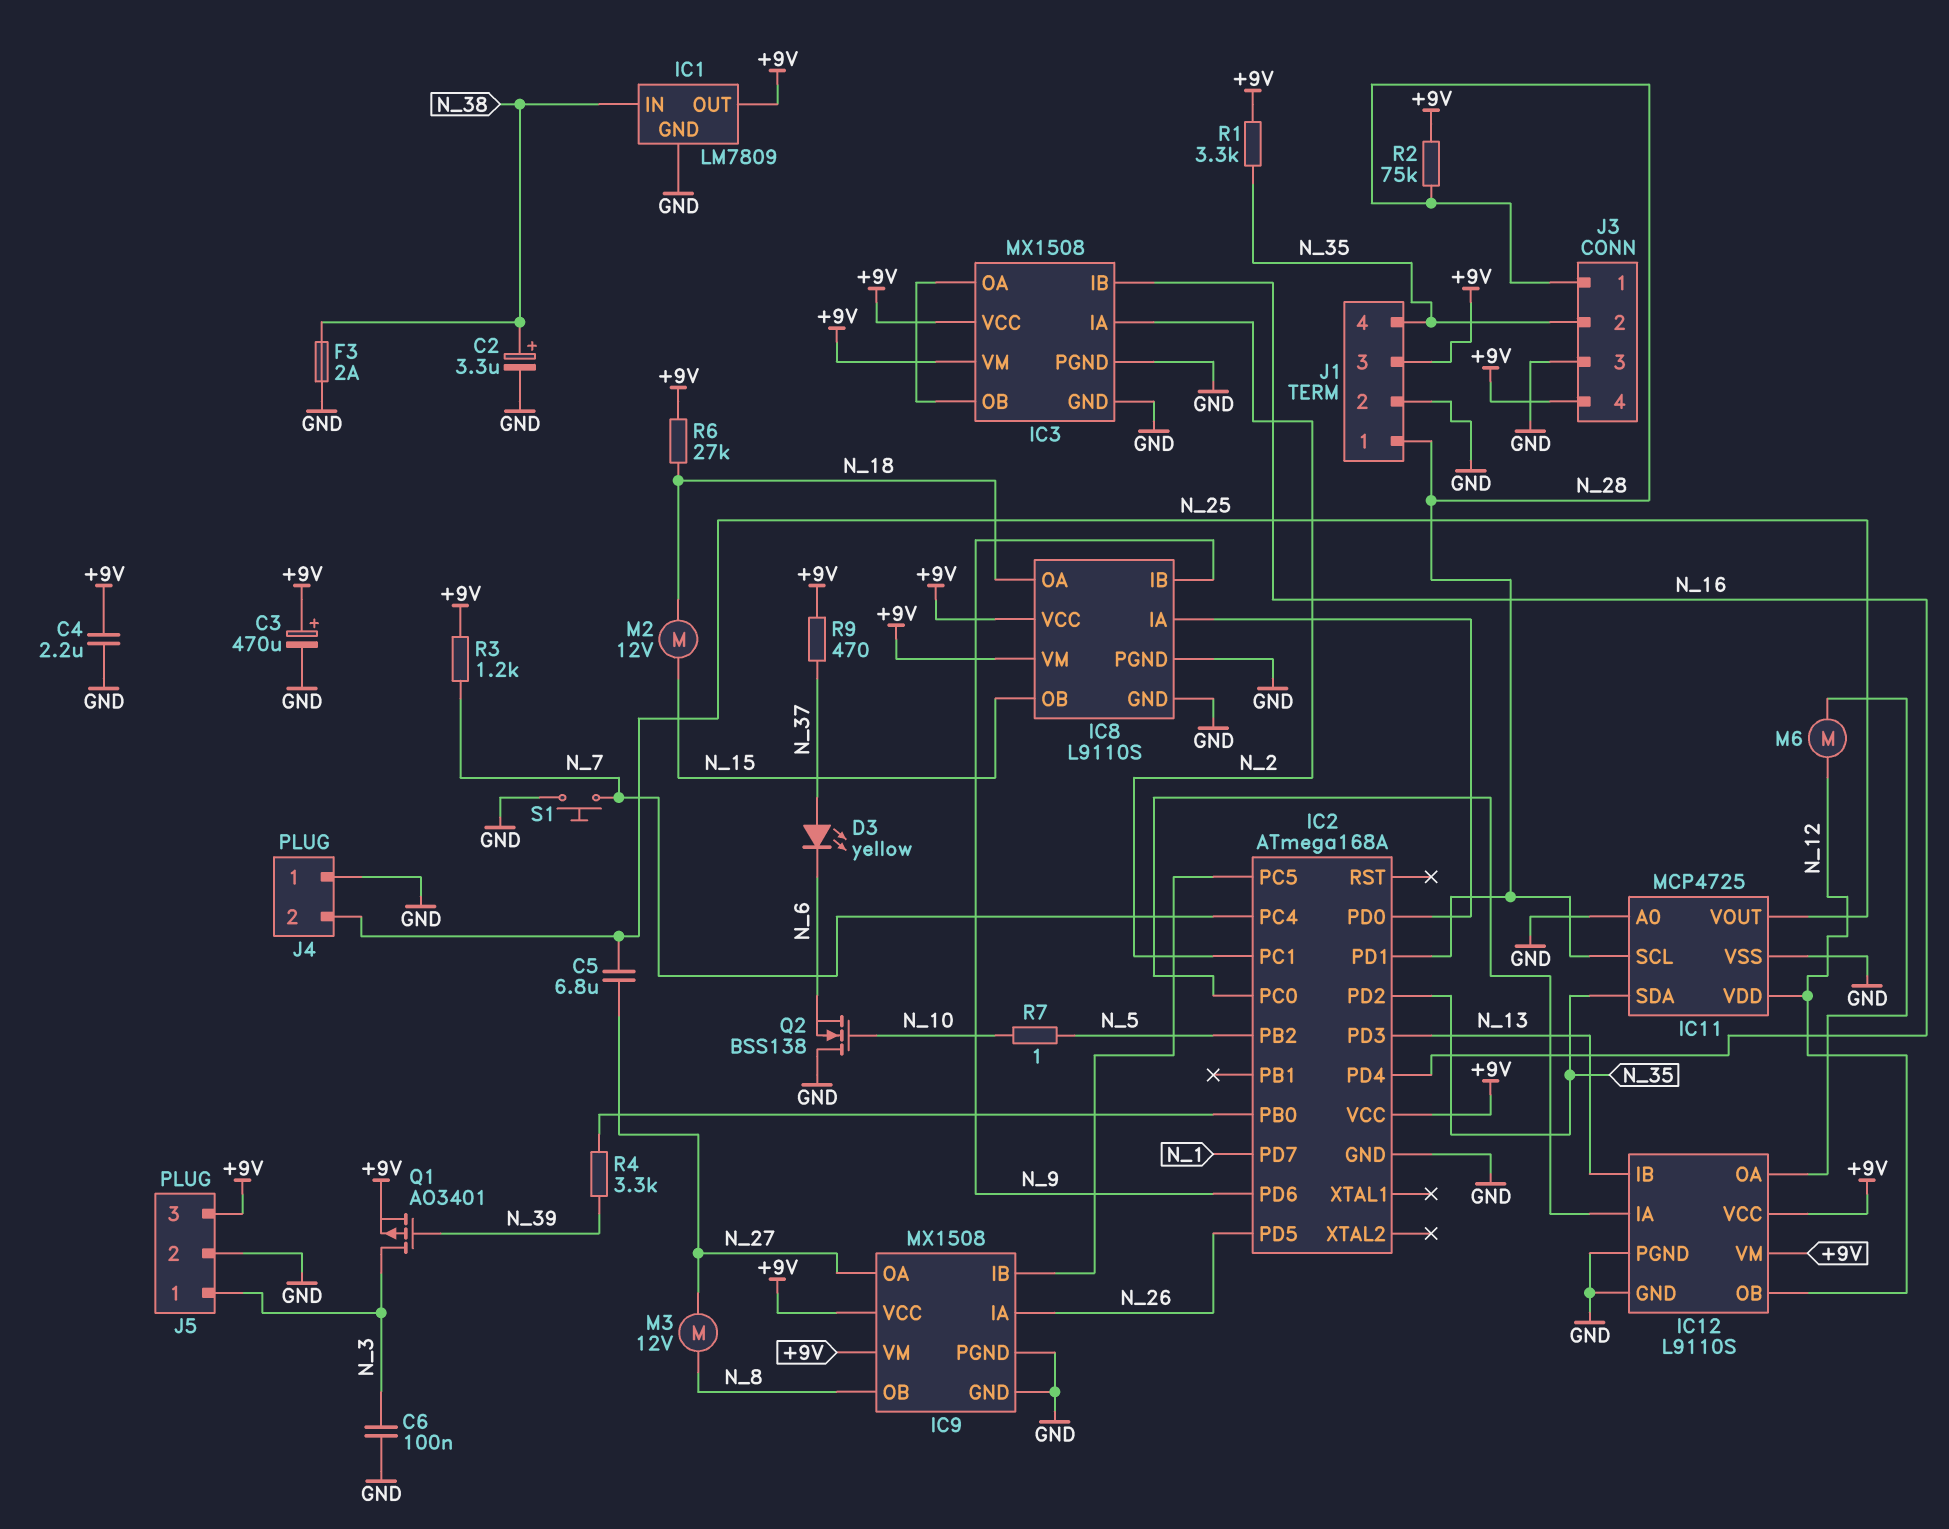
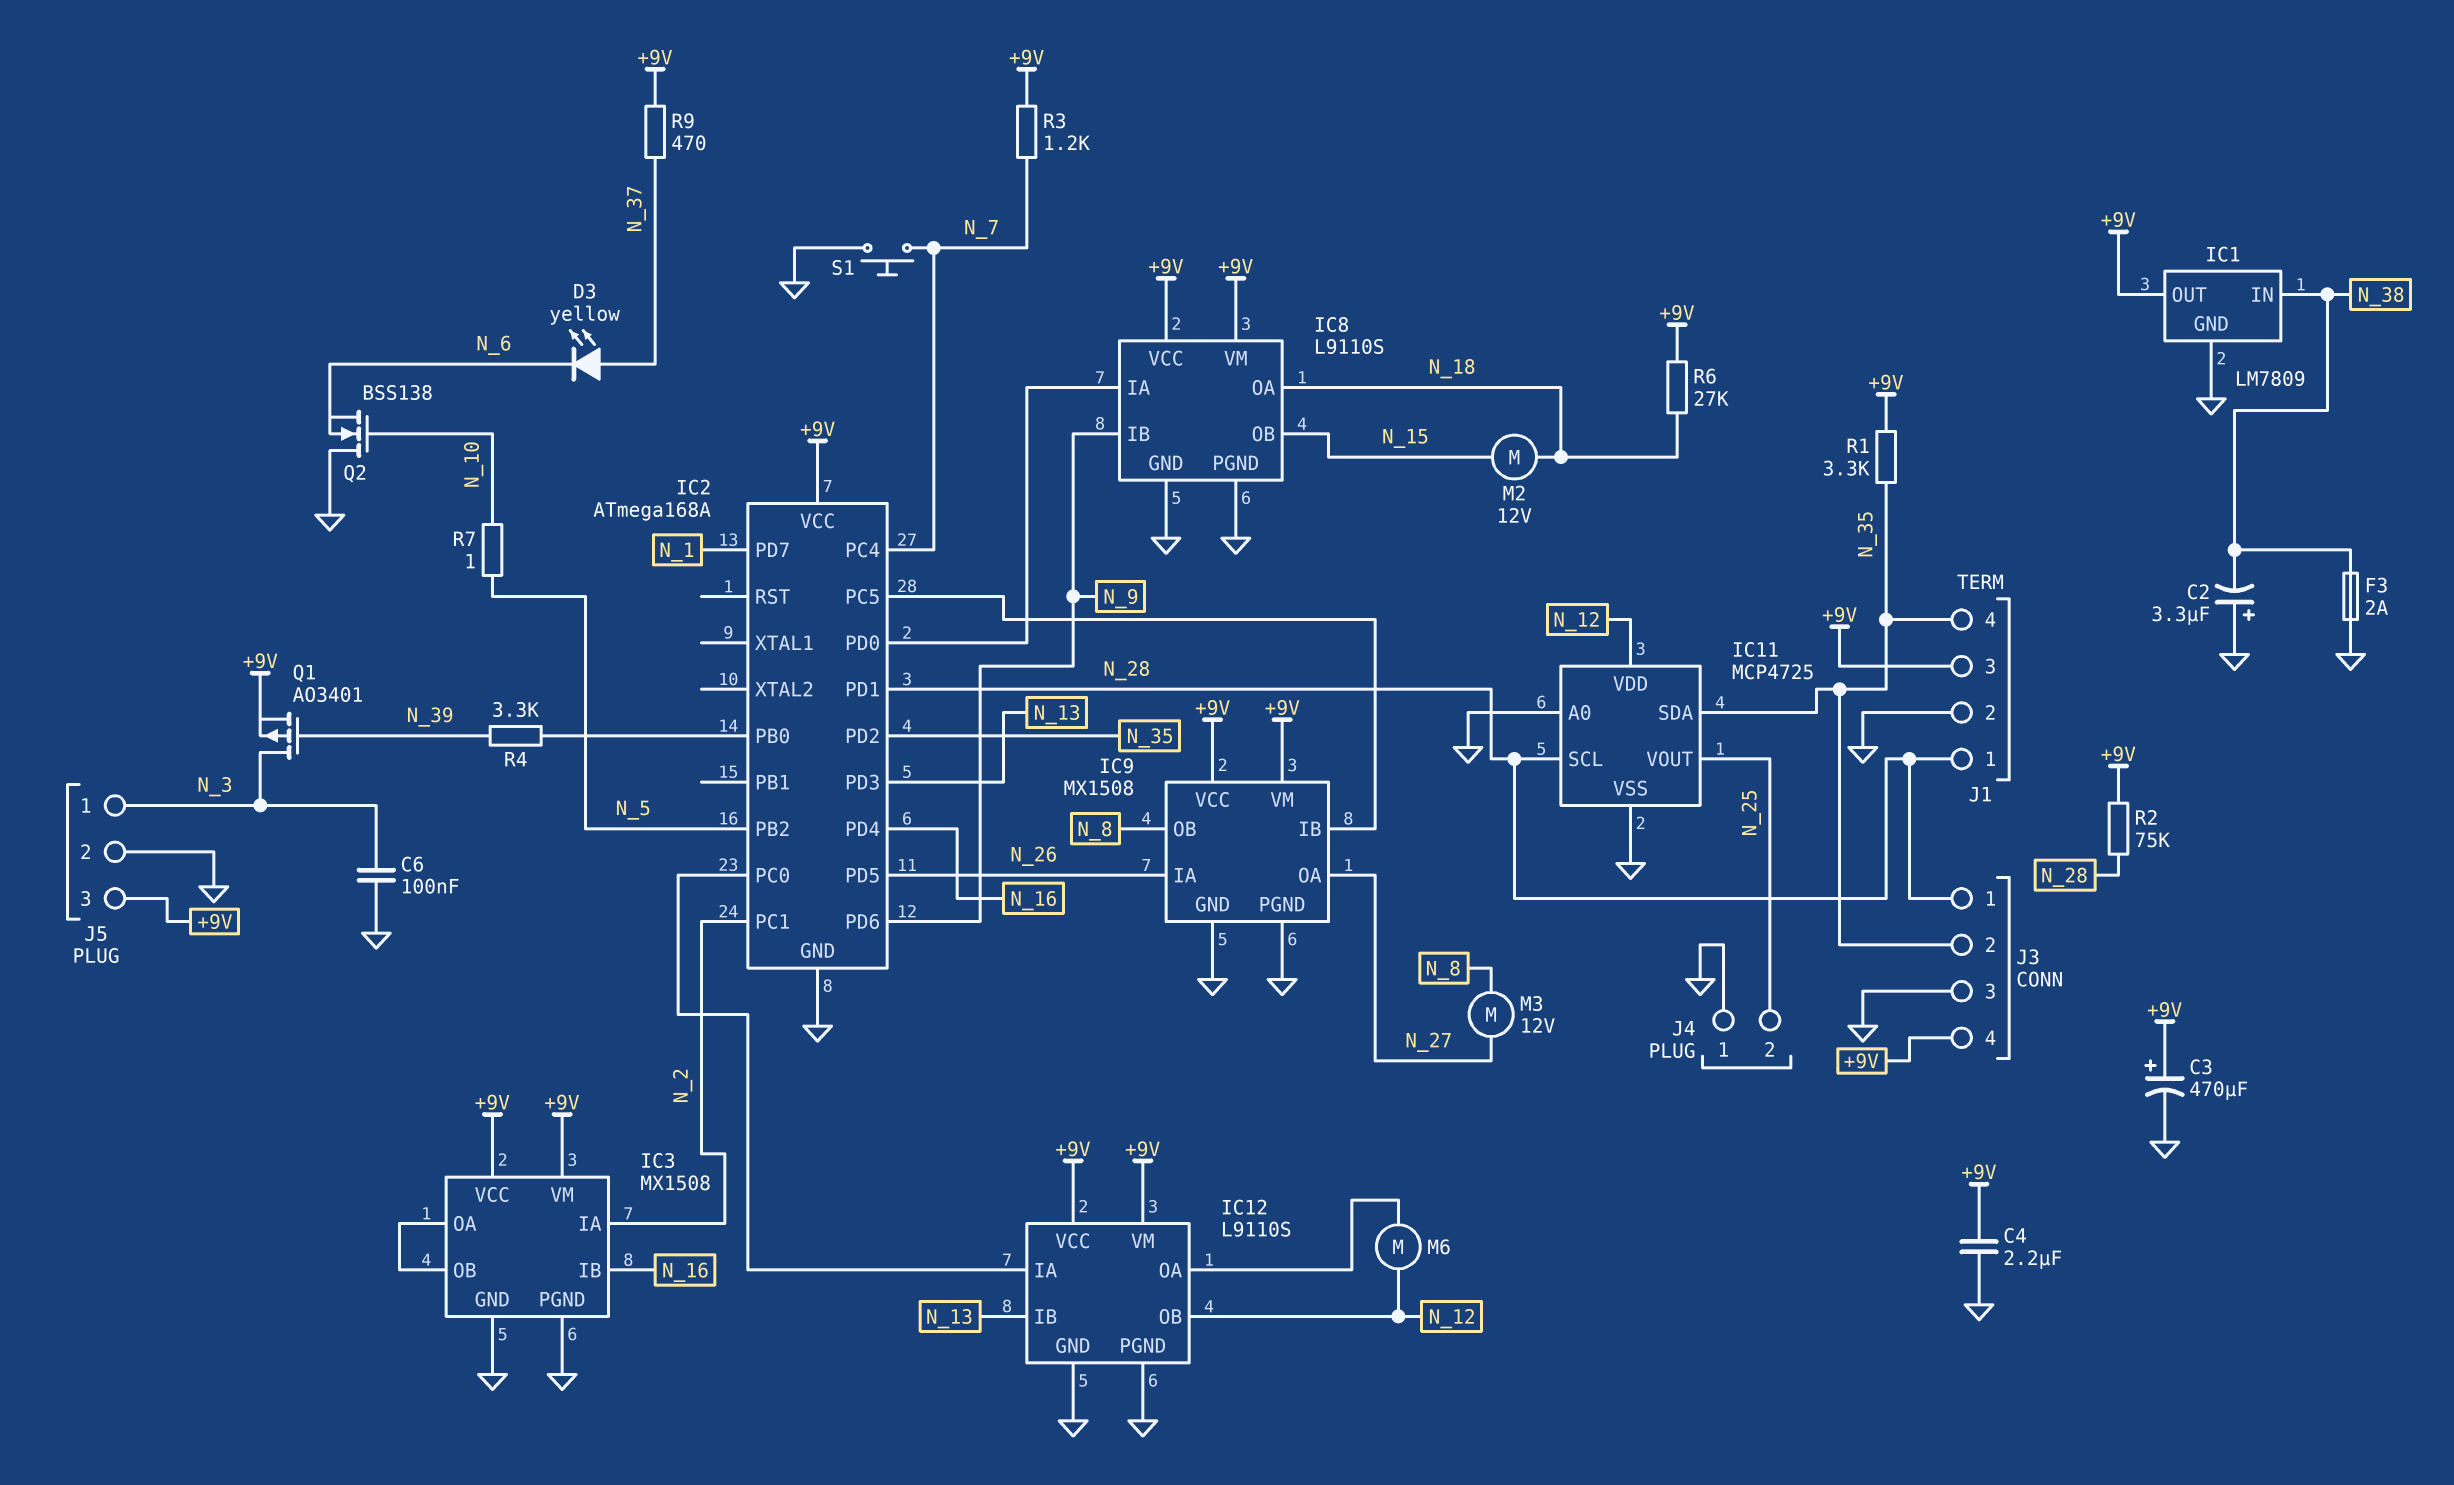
C2: 3.3uF (plus N_38, minus GND) -> 3.3uF (plus GND, minus N_38)
C5: 6.8uF (N_25, N_27) -> none

